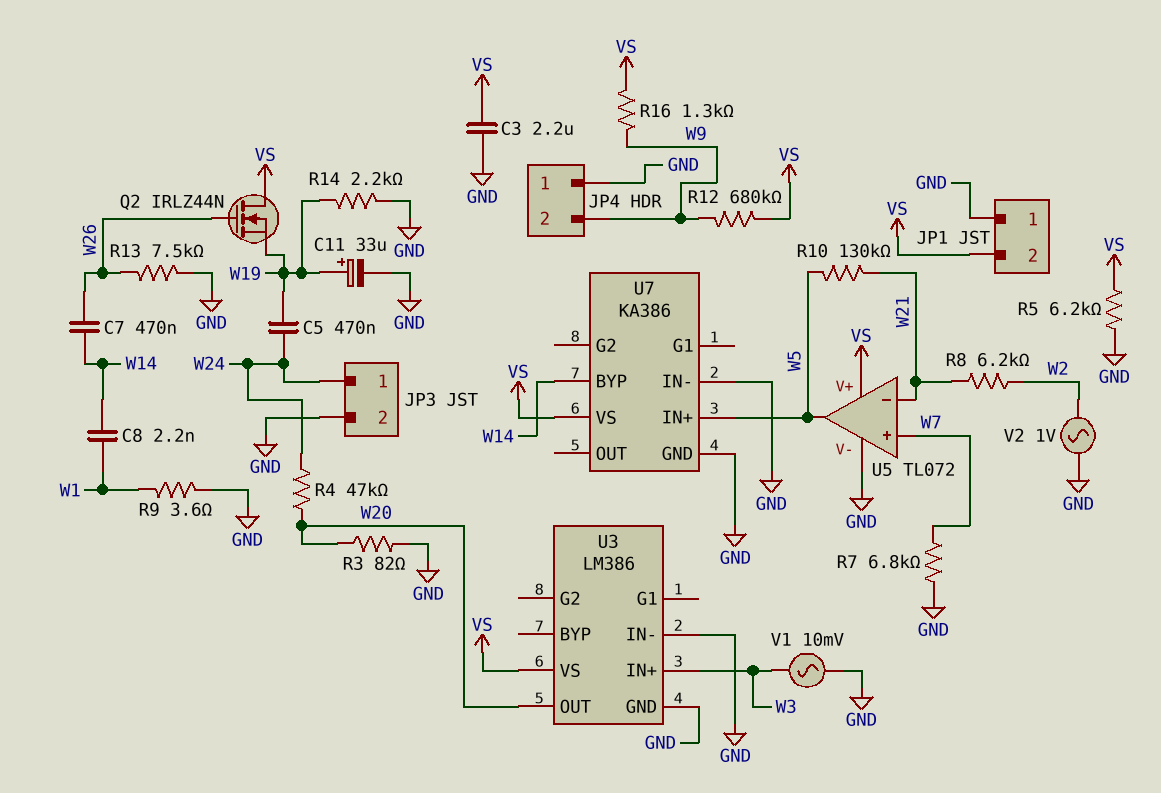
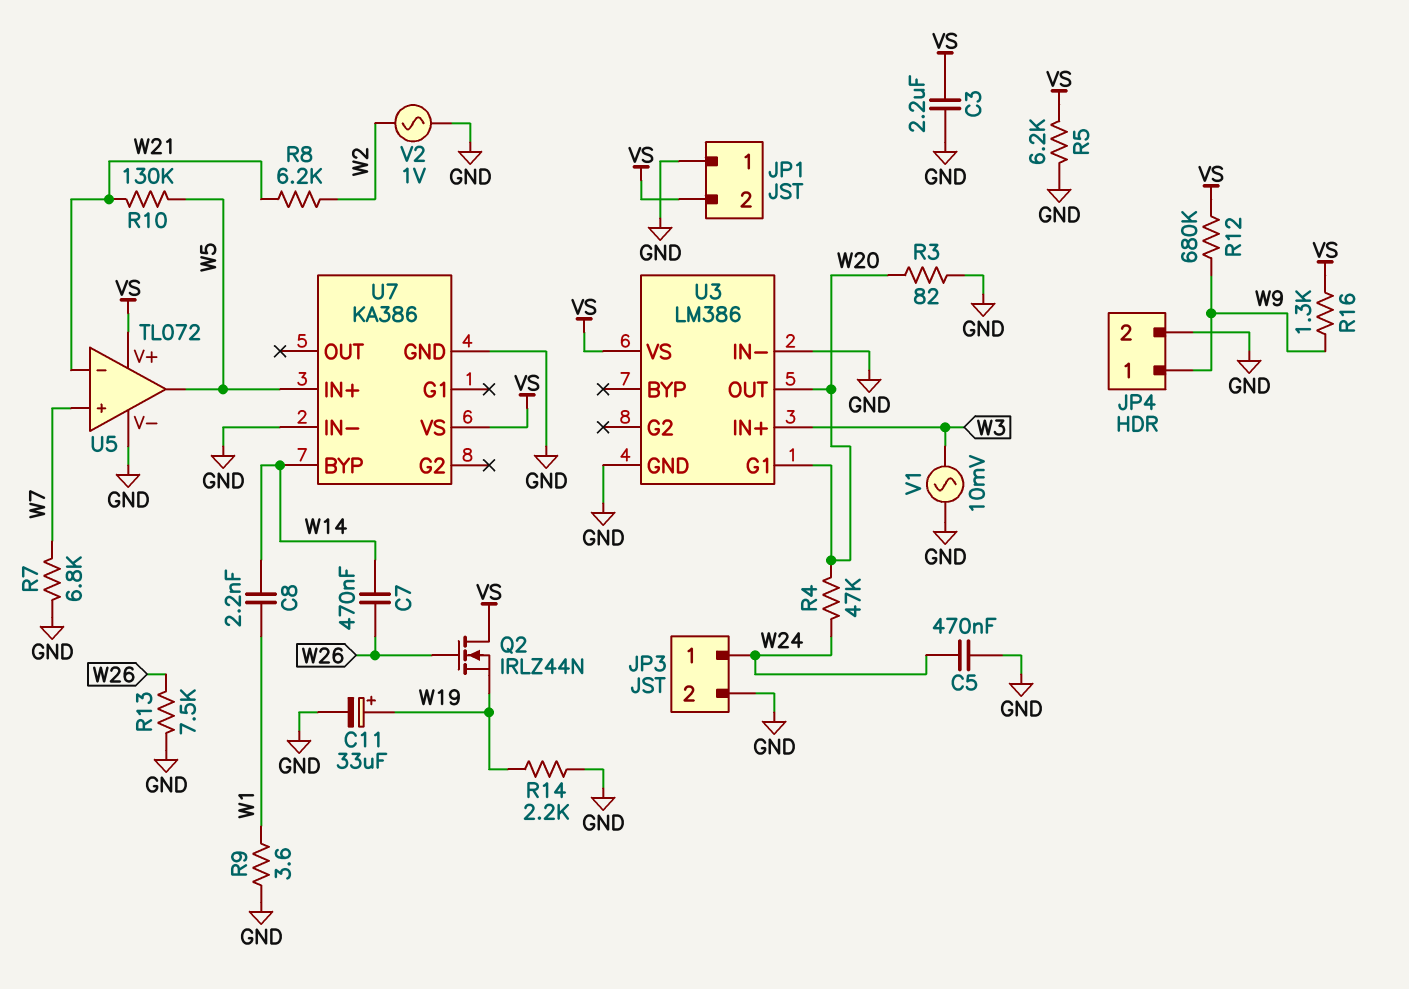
C5: 470nF (W19, W24) -> 470nF (GND, W24)
JP4 pin 1: GND -> W9
JP4 pin 2: W9 -> GND
U3 pin G1: none -> W20

